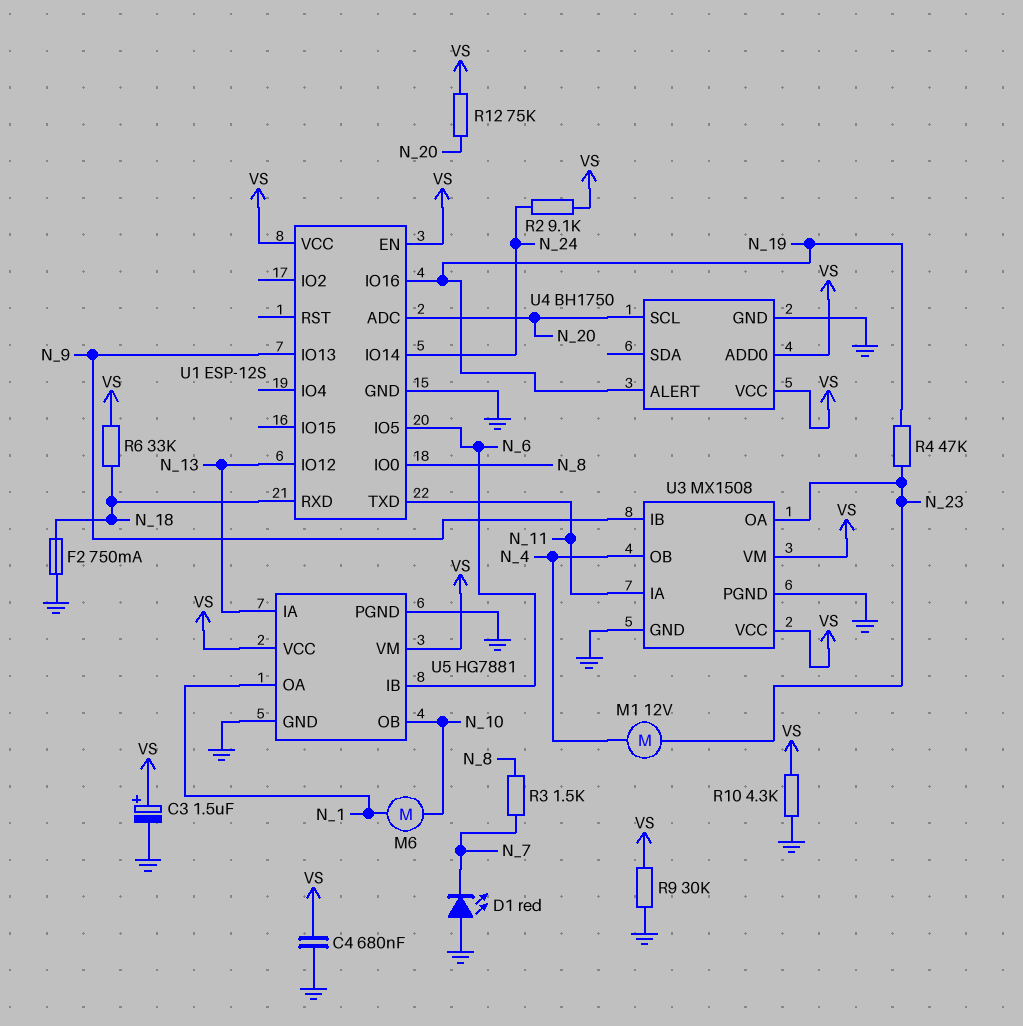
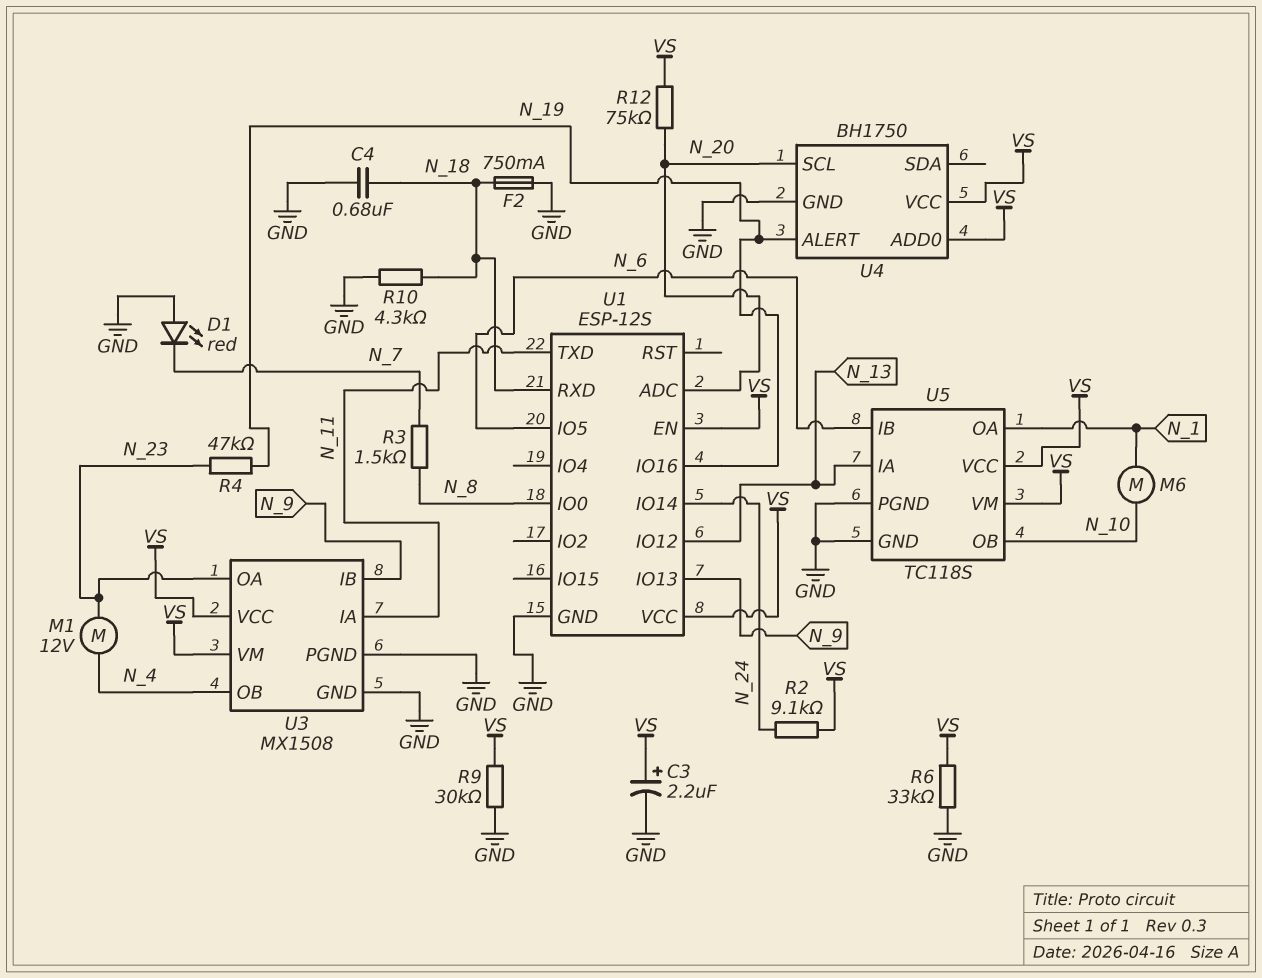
C3: 1.5uF (plus VS, minus GND) -> 2.2uF (plus VS, minus GND)
C4: 680nF (GND, VS) -> 680nF (GND, N_18)
R6: 33k (N_18, VS) -> 33k (GND, VS)
R10: 4.3k (GND, VS) -> 4.3k (GND, N_18)
U5: HG7881 -> TC118S

